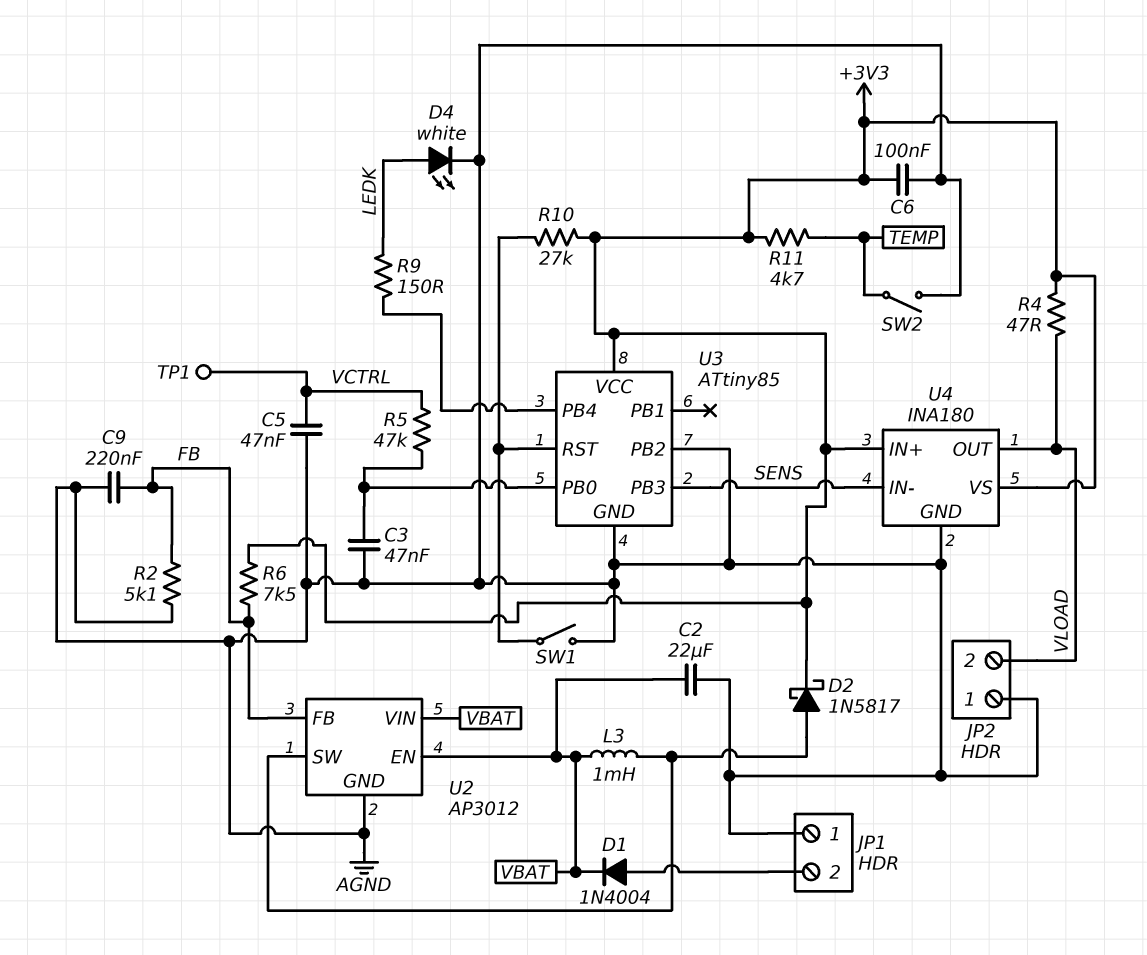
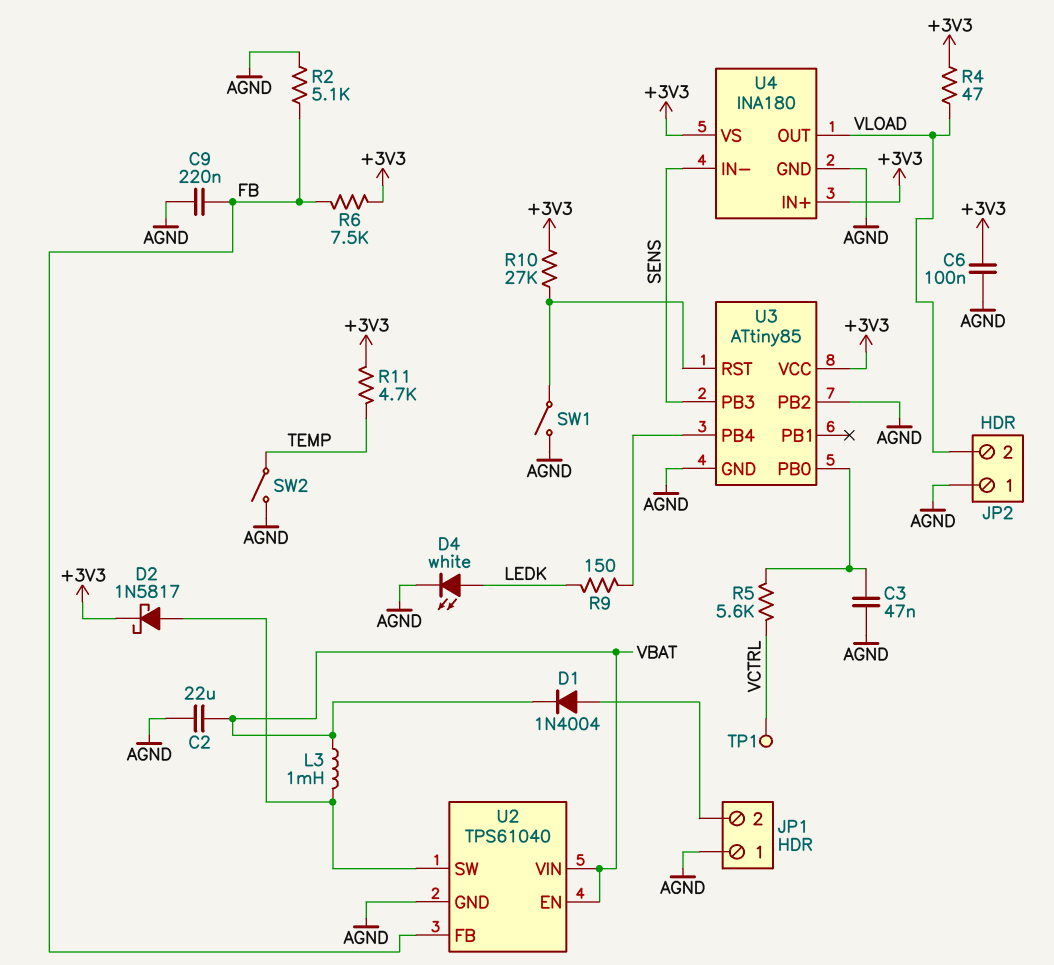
C5: 47nF (AGND, VCTRL) -> none
R5: 47k (U3/PB0, VCTRL) -> 5.6k (U3/PB0, VCTRL)
U2: AP3012 -> TPS61040

